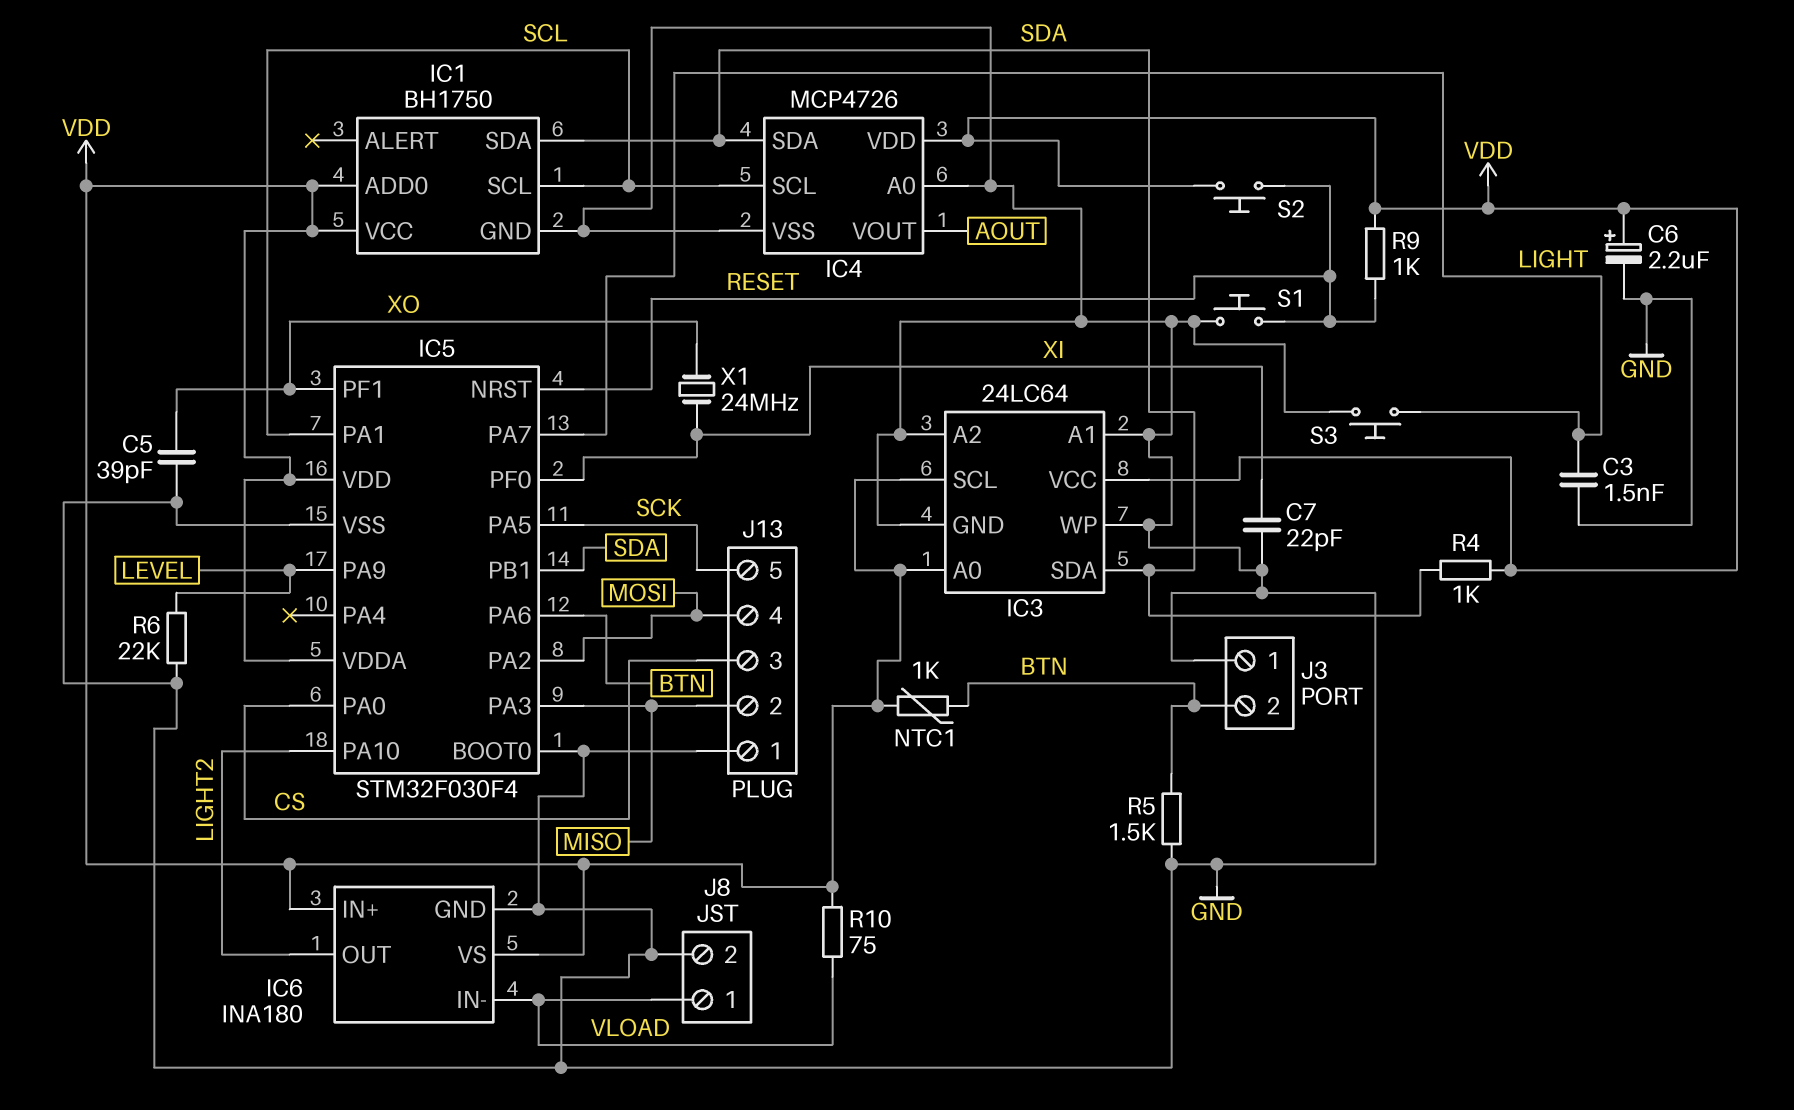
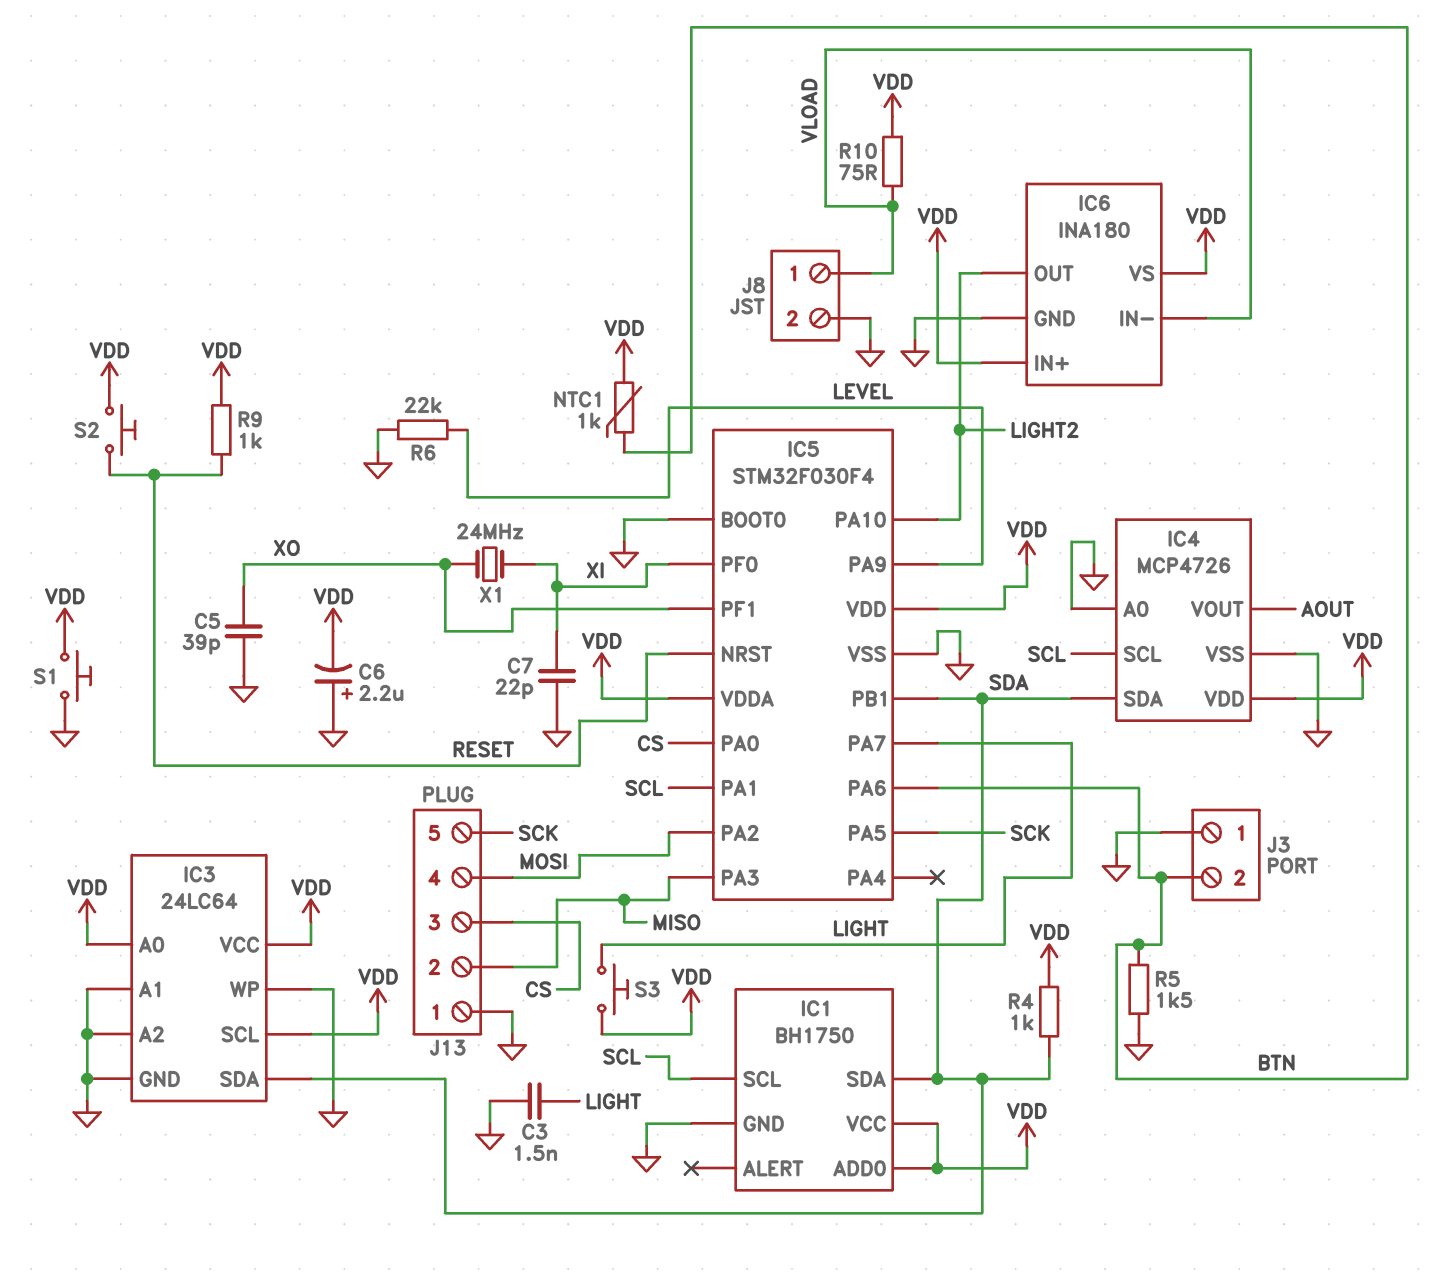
C6: 2.2uF (plus VDD, minus GND) -> 2.2uF (plus GND, minus VDD)
S1: button (GND, RESET) -> button (GND, VDD)
S3: button (GND, LIGHT) -> button (LIGHT, VDD)

